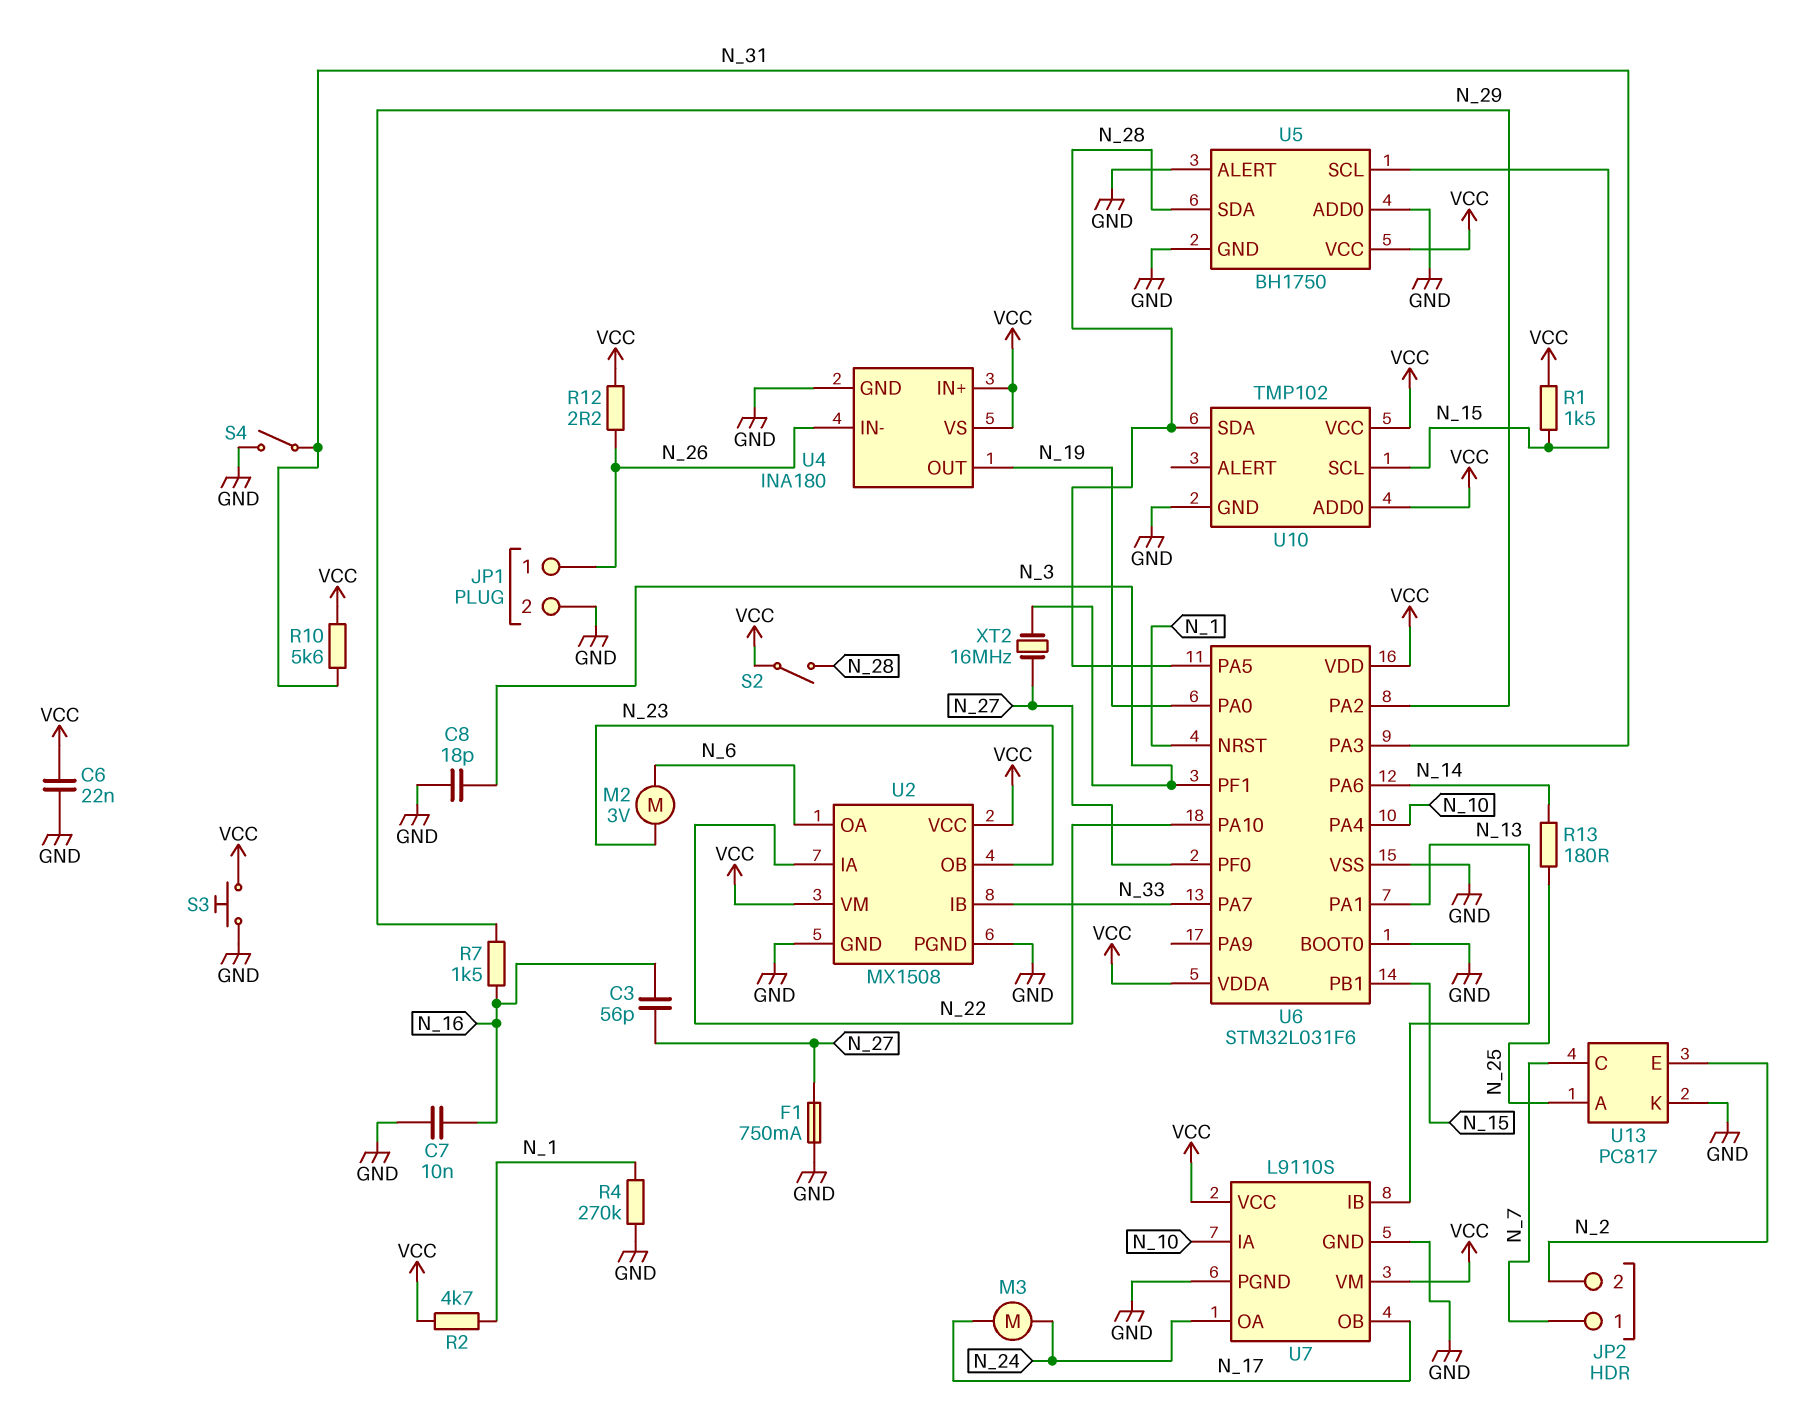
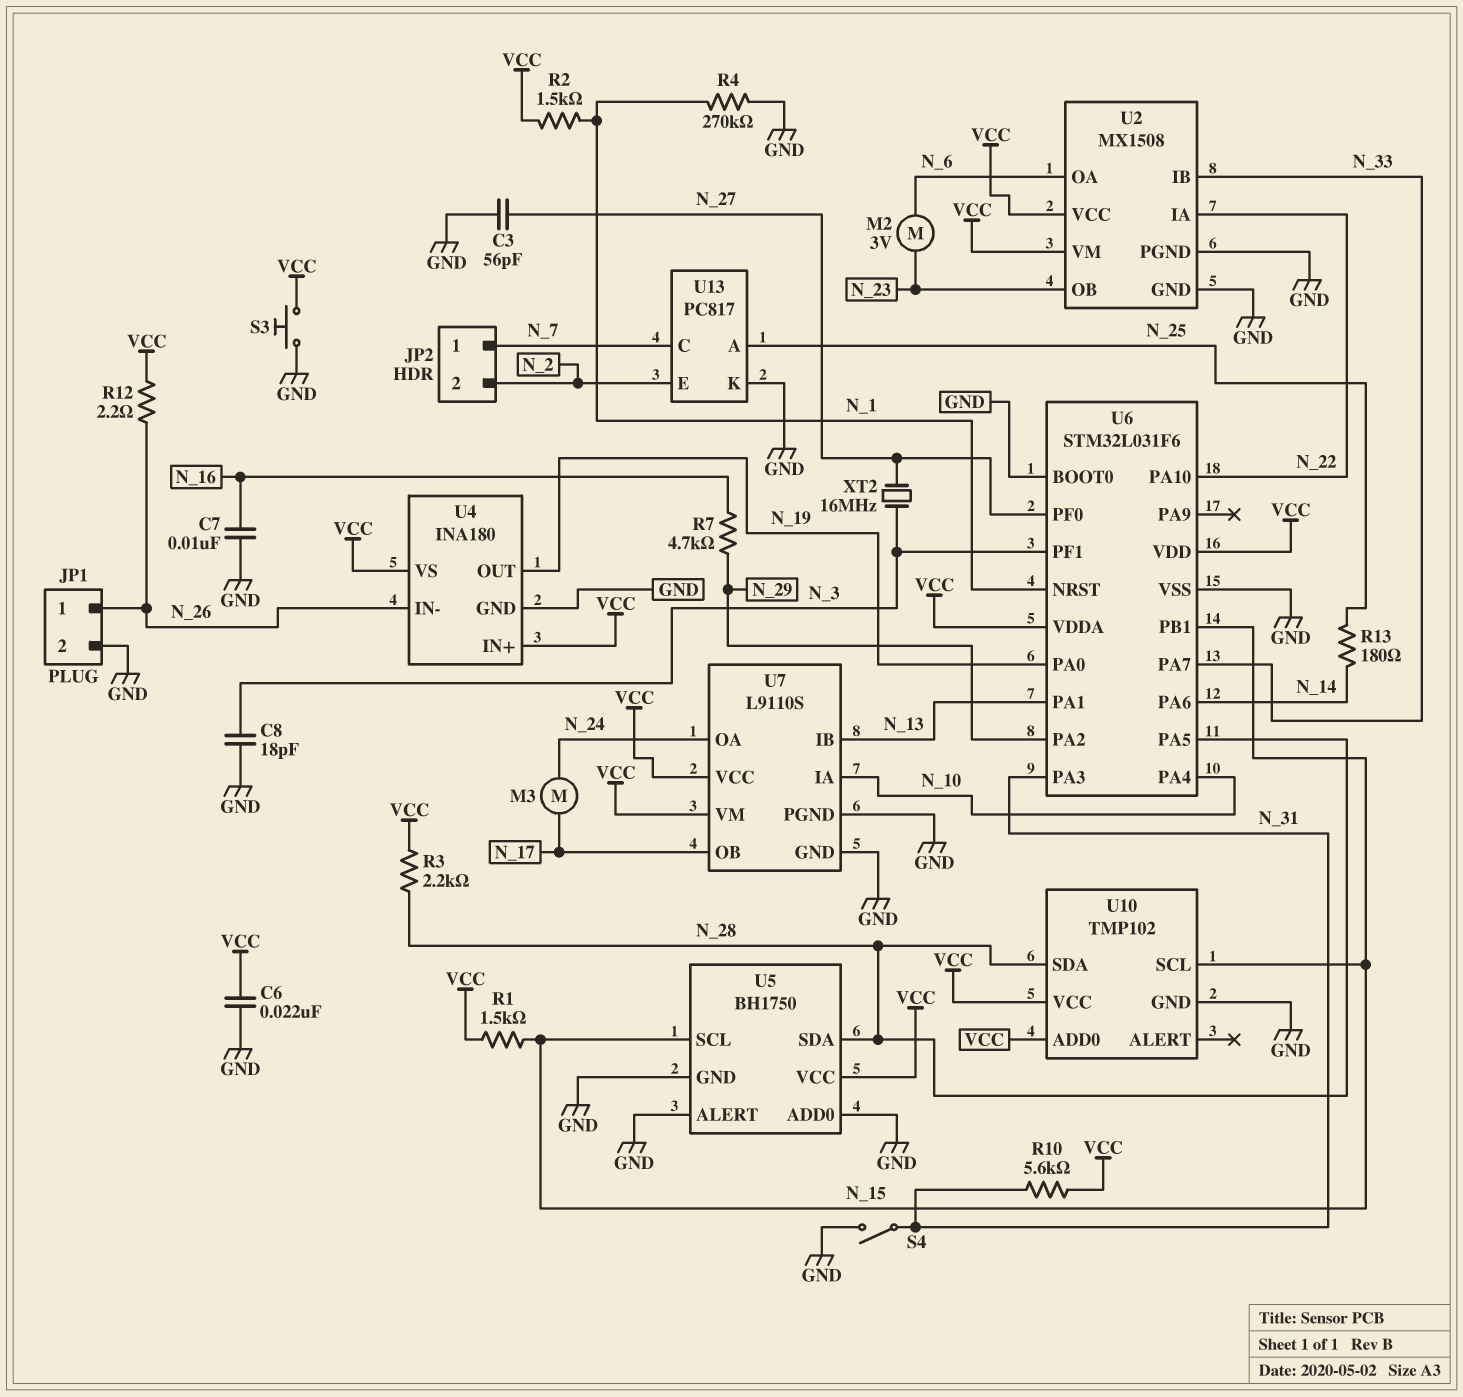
C3: 56pF (N_16, N_27) -> 56pF (GND, N_27)
F1: 750mA (GND, N_27) -> none
R2: 4.7k (N_1, VCC) -> 1.5k (N_1, VCC)
R3: none -> 2.2k (N_28, VCC)
R7: 1.5k (N_16, N_29) -> 4.7k (N_16, N_29)
S2: switch (N_28, VCC) -> none

